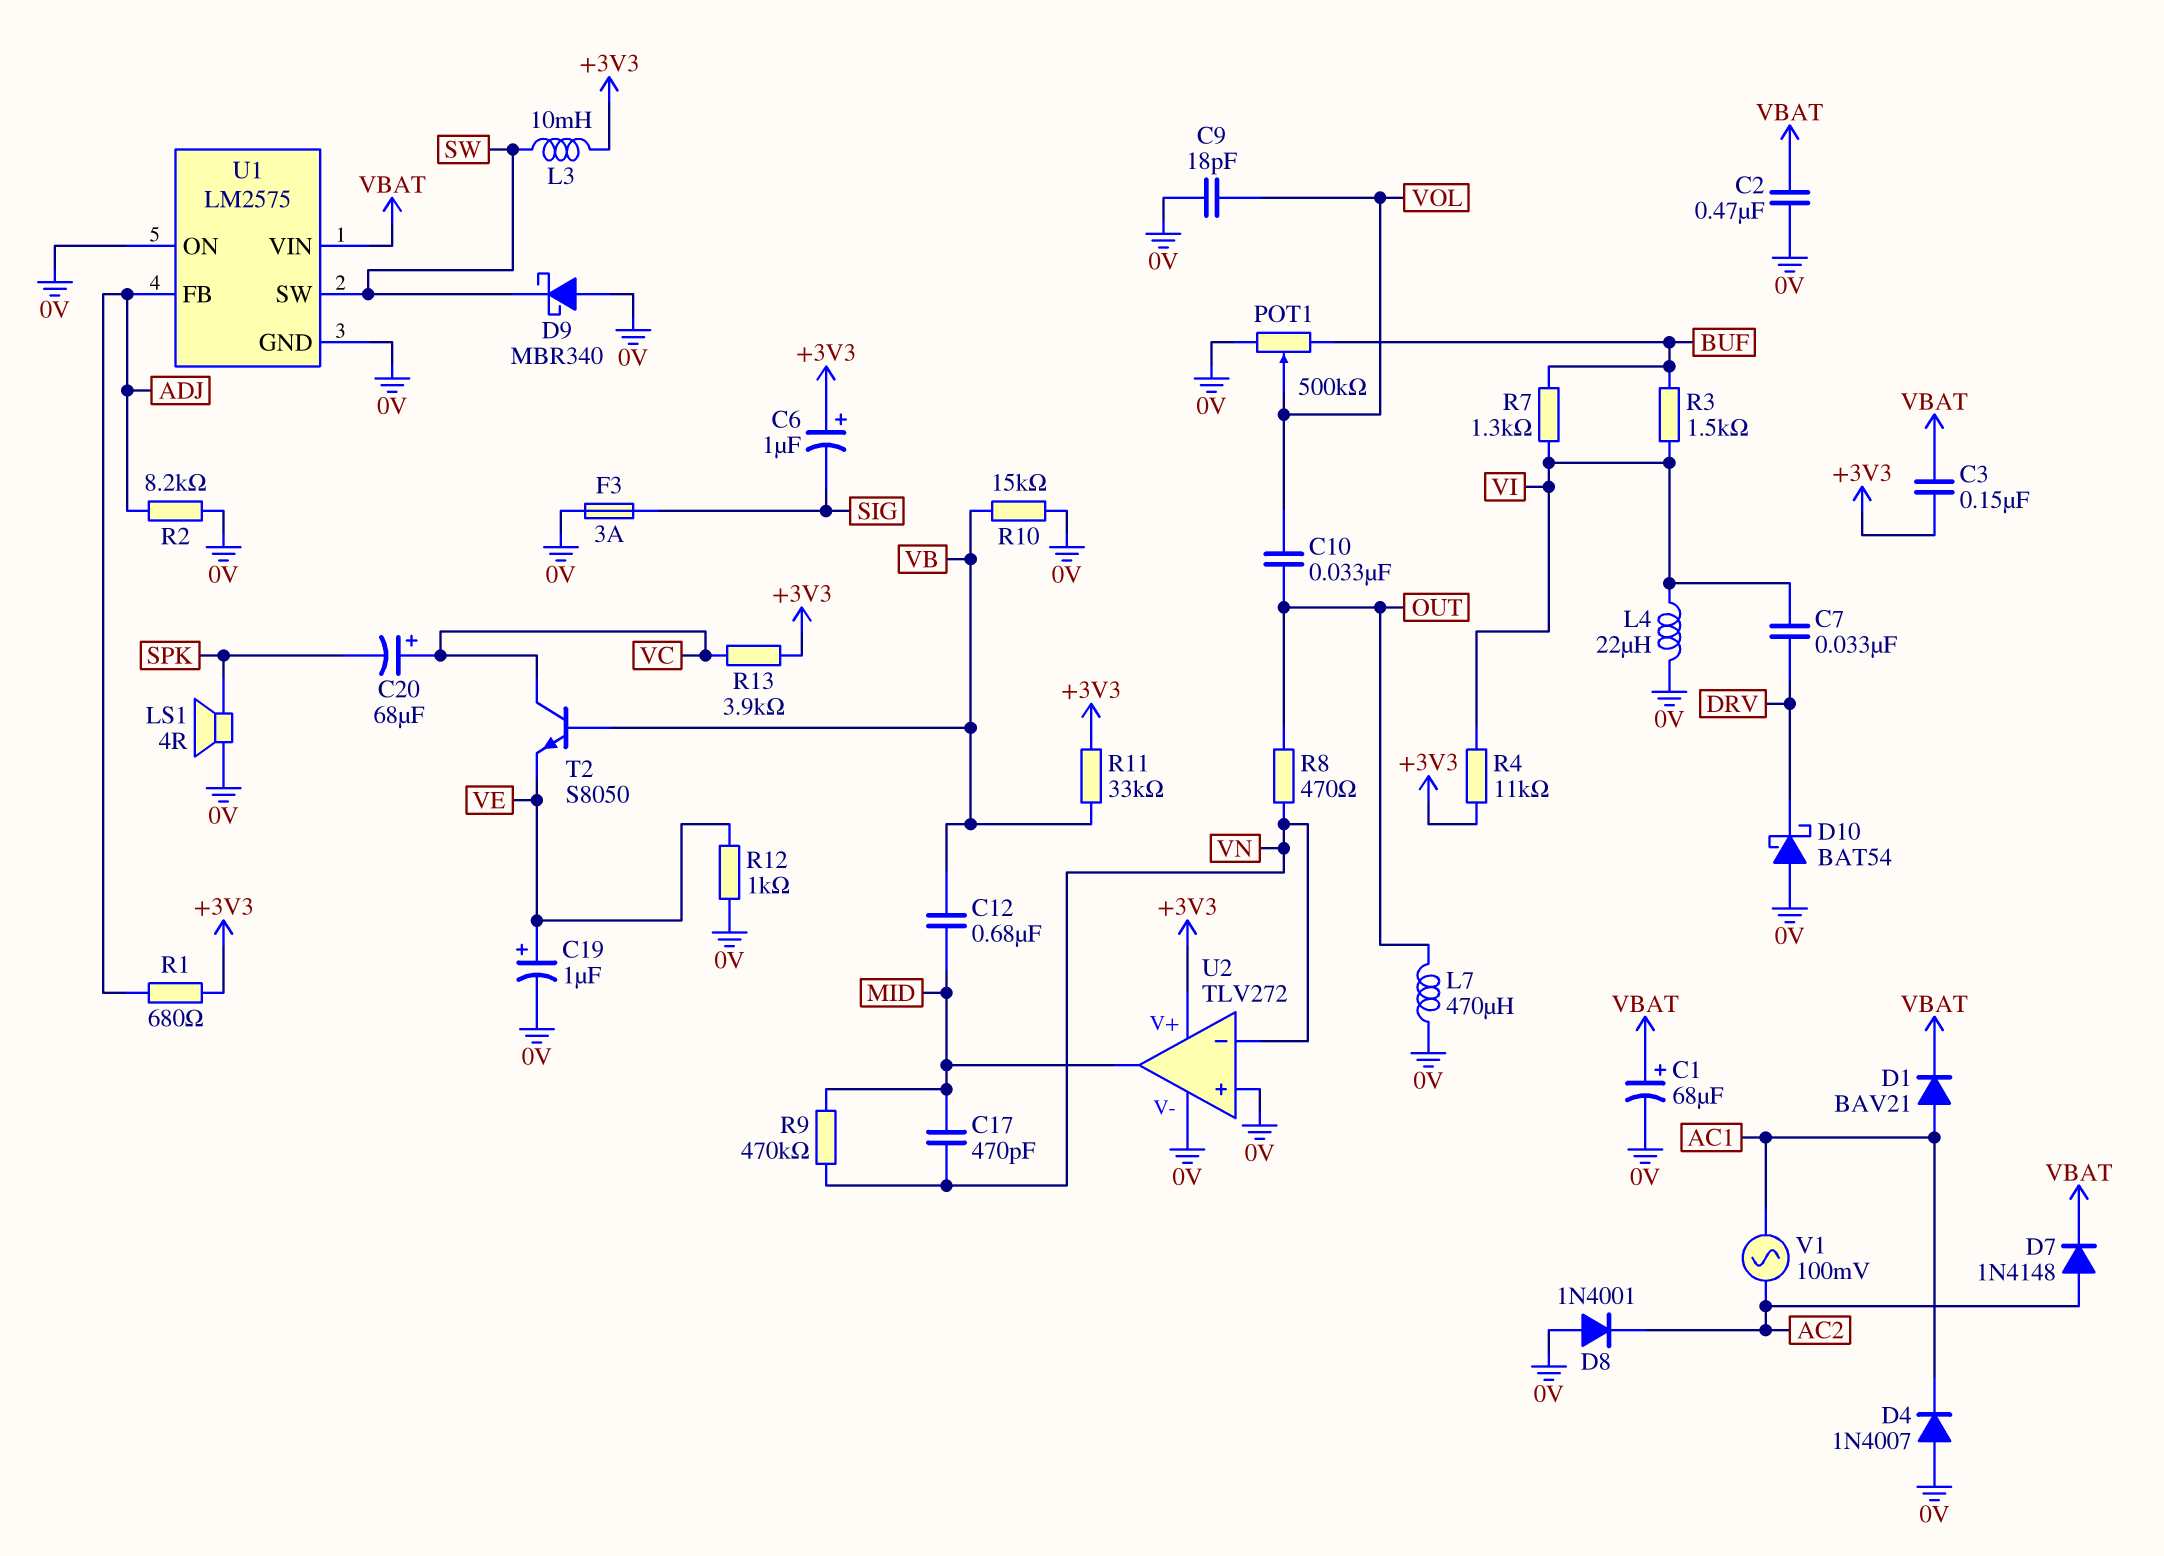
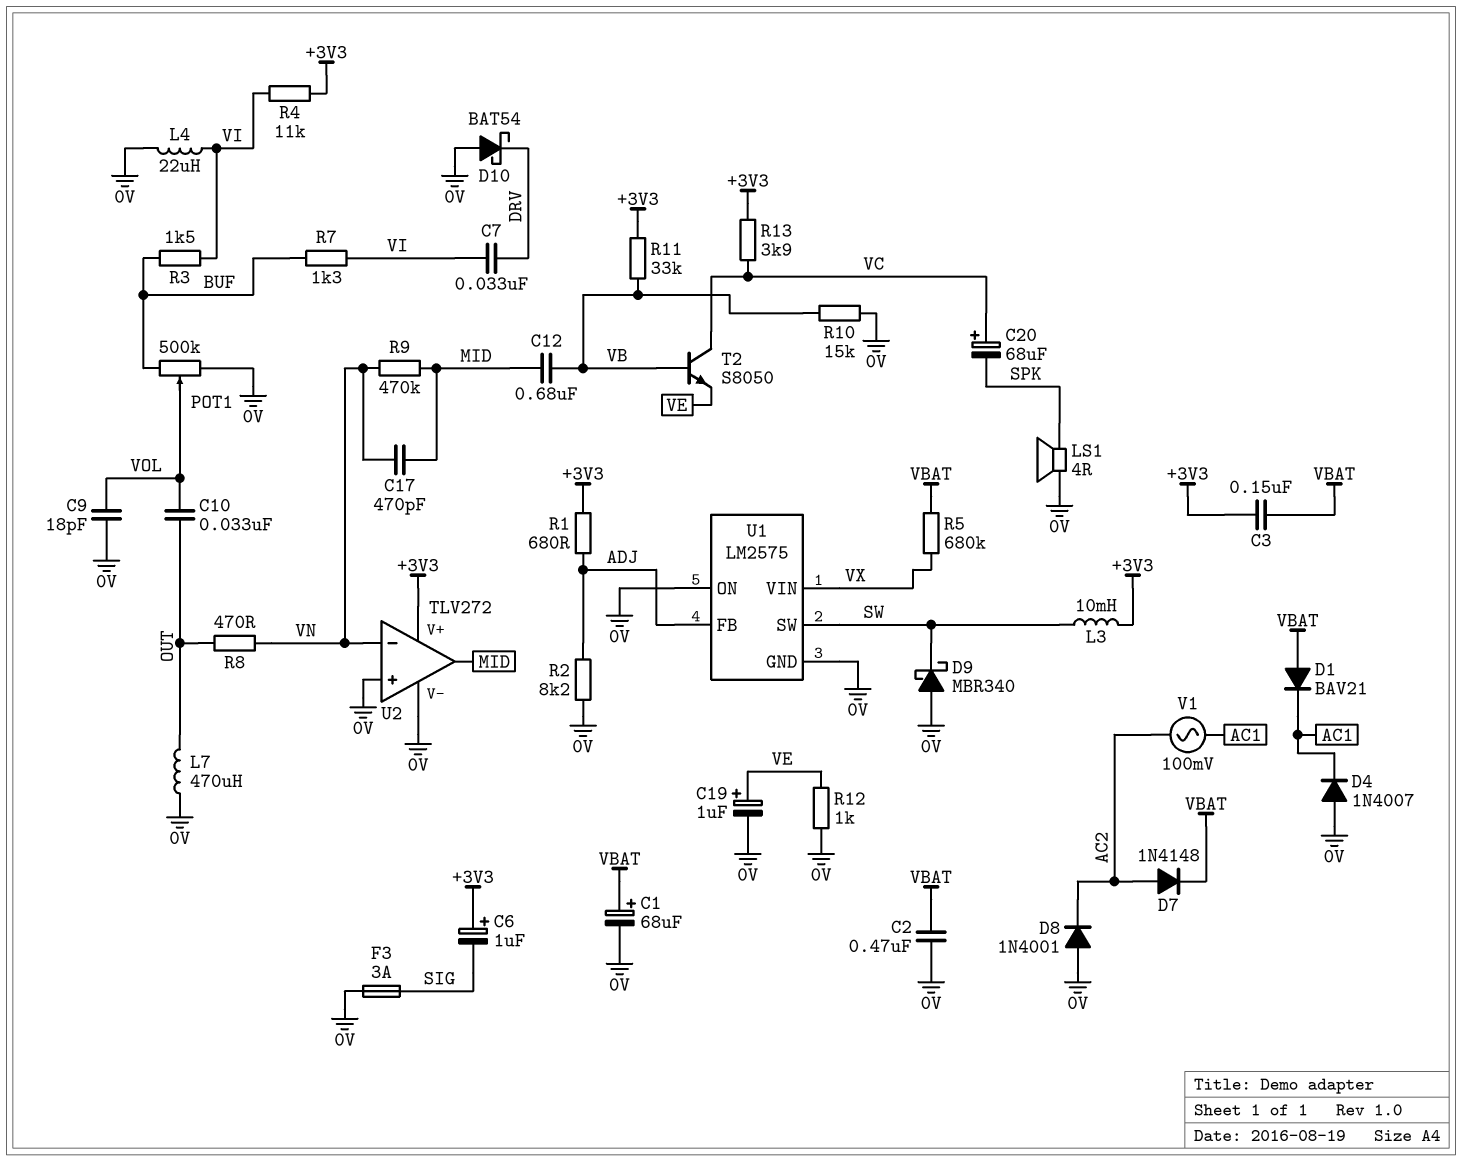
D1: diode BAV21 (A AC1, K VBAT) -> diode BAV21 (A VBAT, K AC1)
R5: none -> 680k (VBAT, VX)
U1 pin VIN: VBAT -> VX

